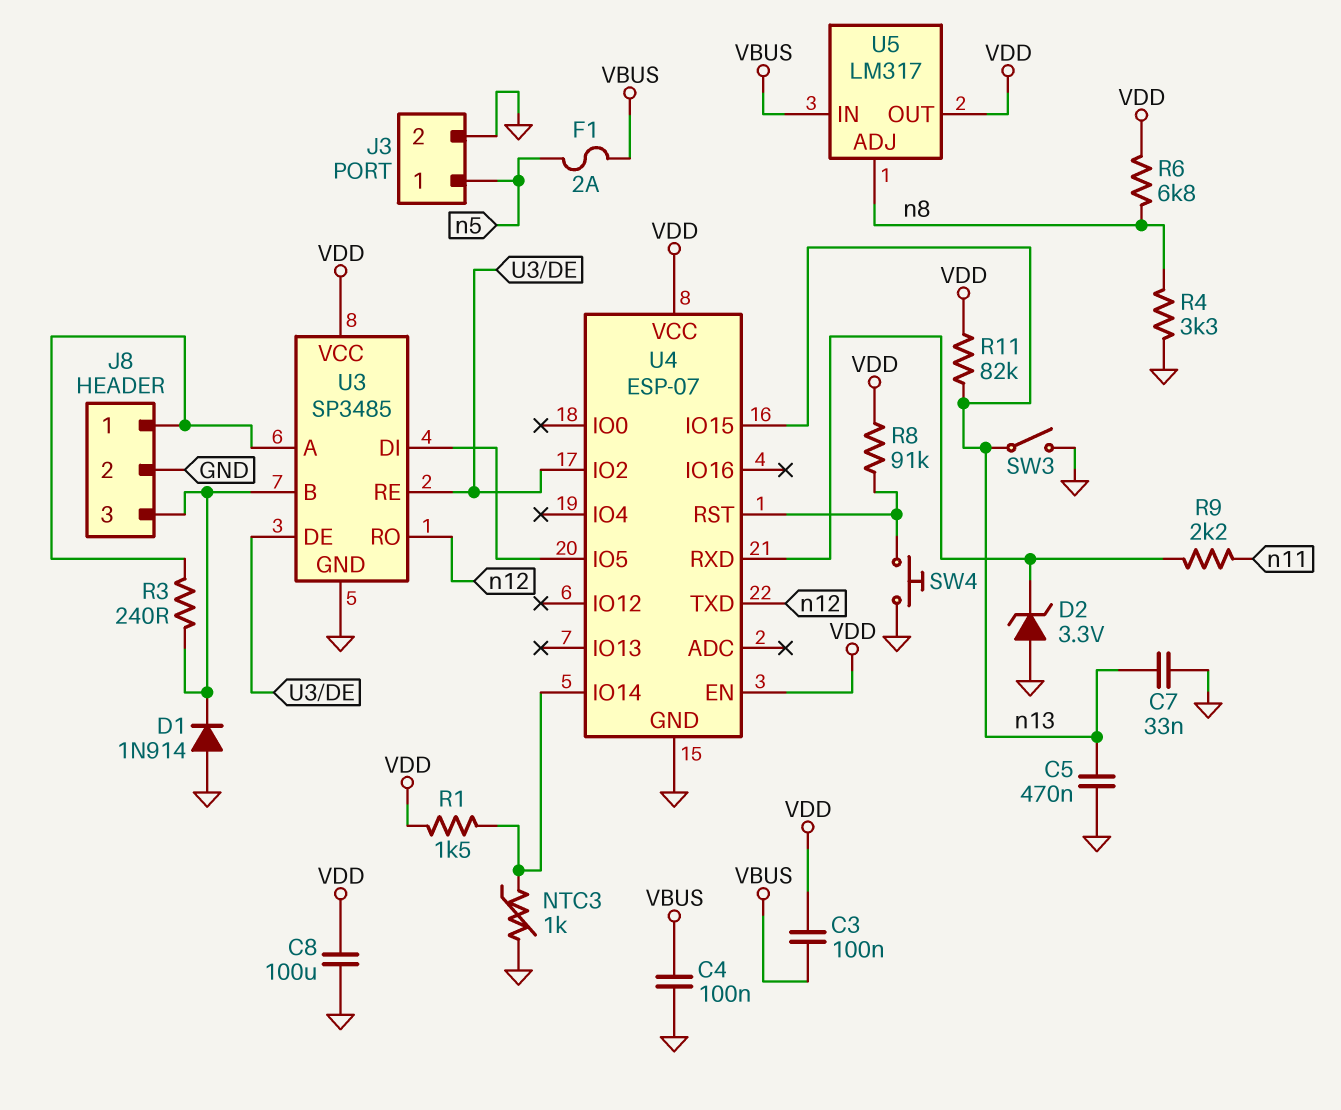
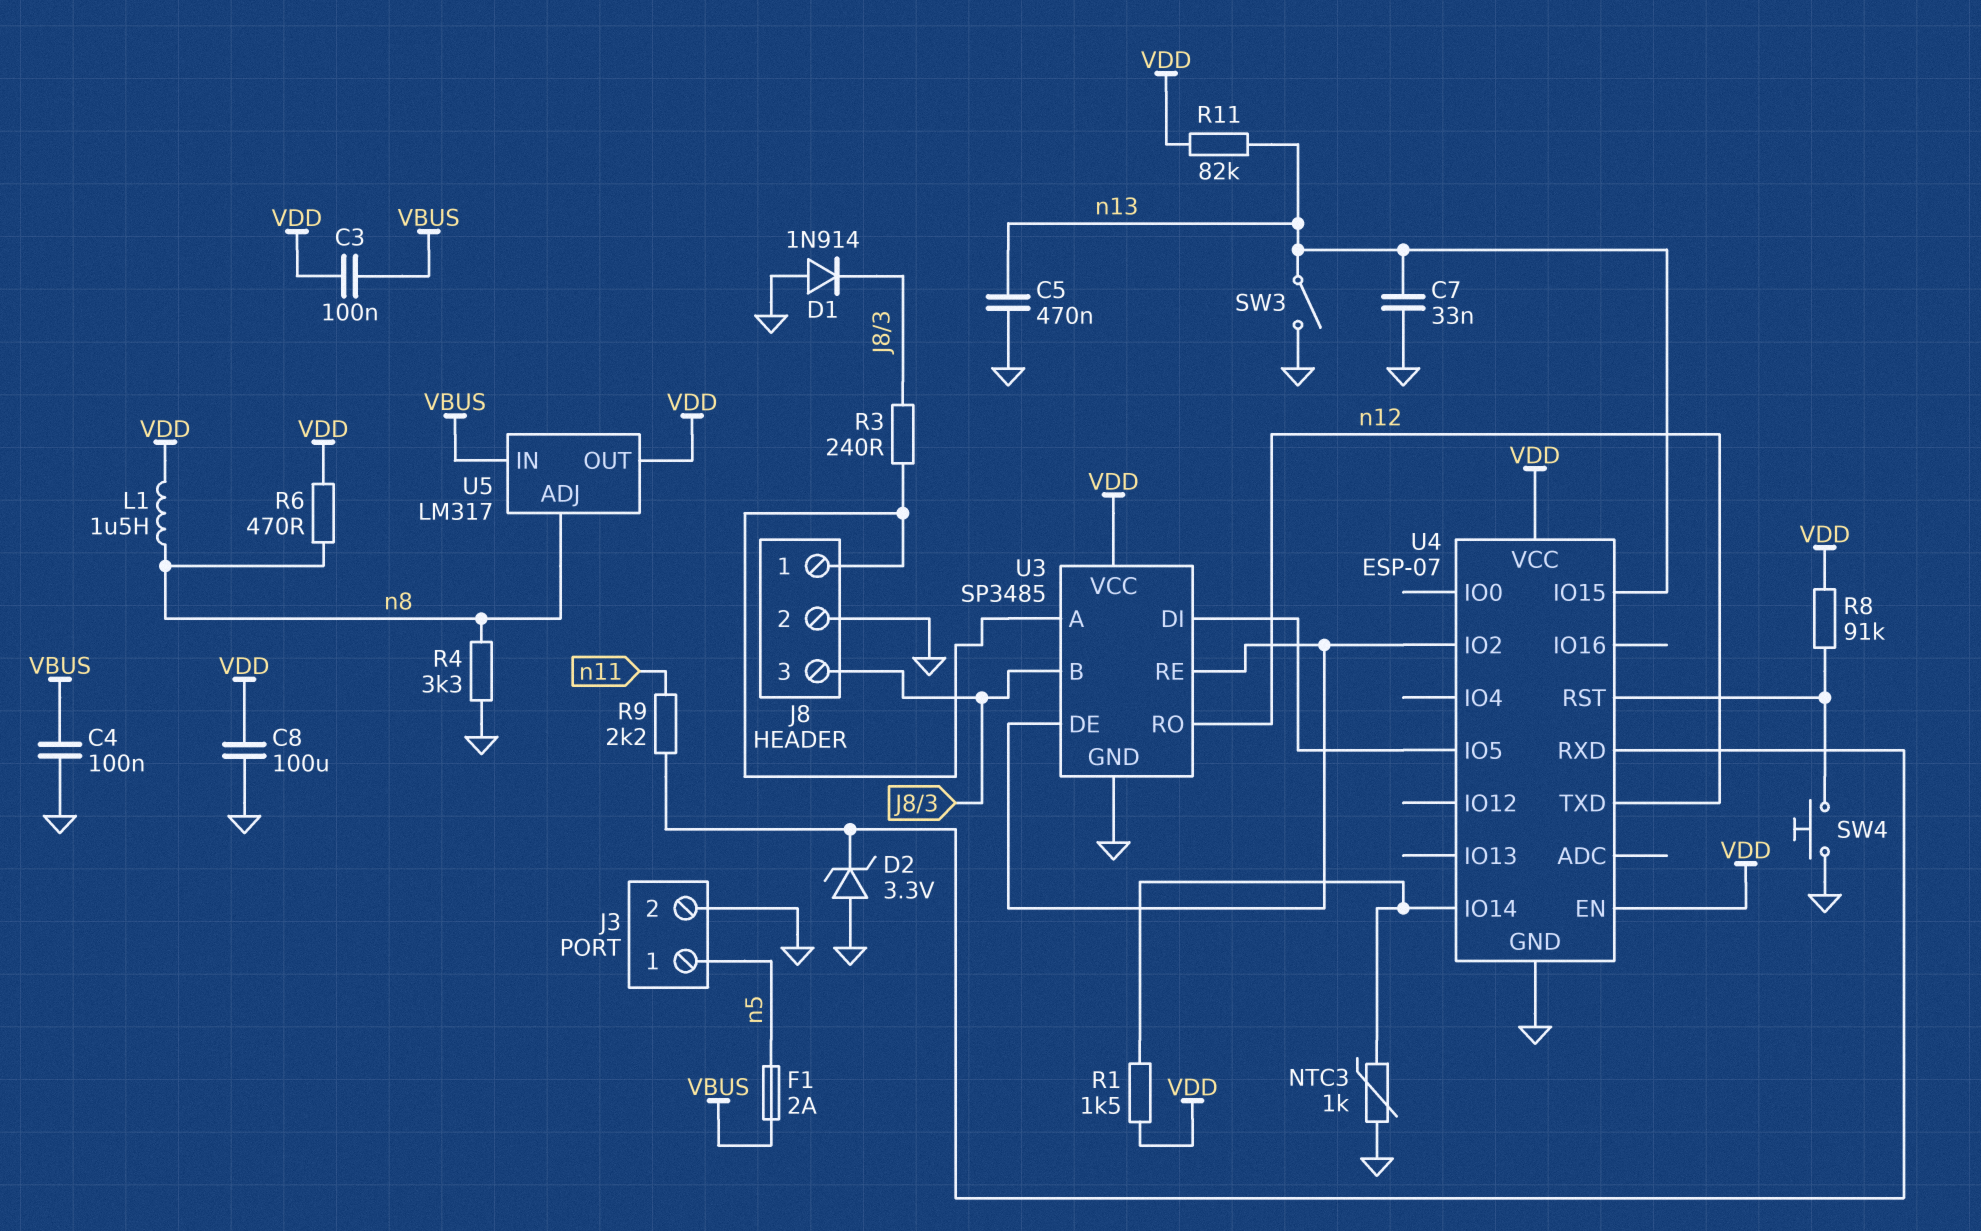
L1: none -> 1.5uH (VDD, n8)
R6: 6.8k (VDD, n8) -> 470 (VDD, n8)

